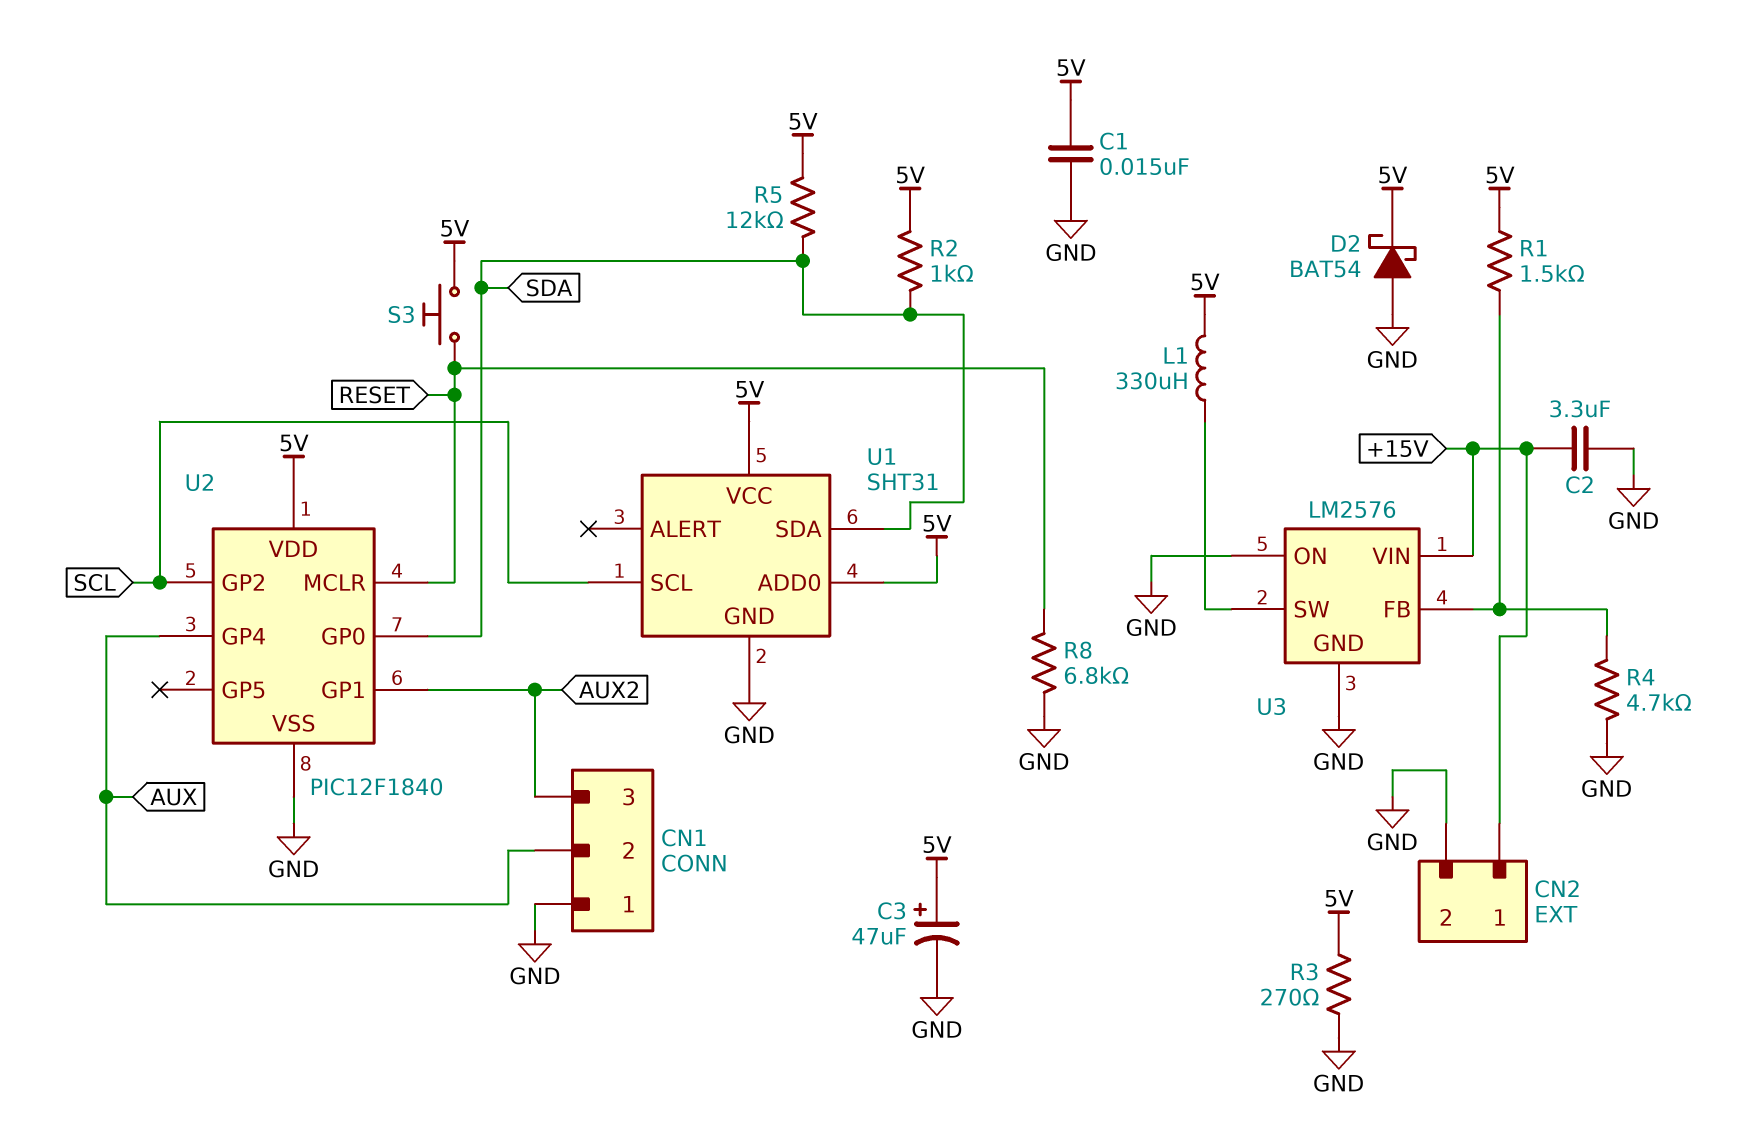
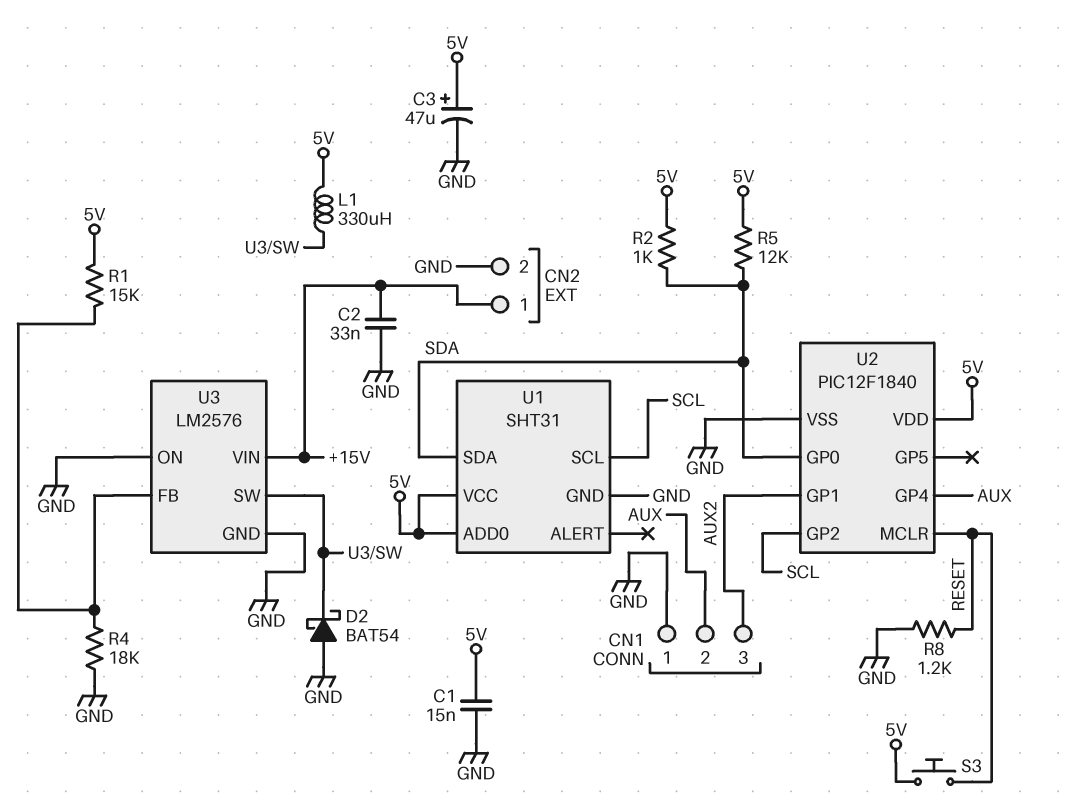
C2: 3.3uF (+15V, GND) -> 33nF (+15V, GND)
D2: schottky BAT54 (A GND, K 5V) -> schottky BAT54 (A GND, K U3/SW)
R1: 1.5k (5V, U3/FB) -> 15k (5V, U3/FB)
R3: 270 (5V, GND) -> none
R4: 4.7k (GND, U3/FB) -> 18k (GND, U3/FB)
R8: 6.8k (GND, RESET) -> 1.2k (GND, RESET)

